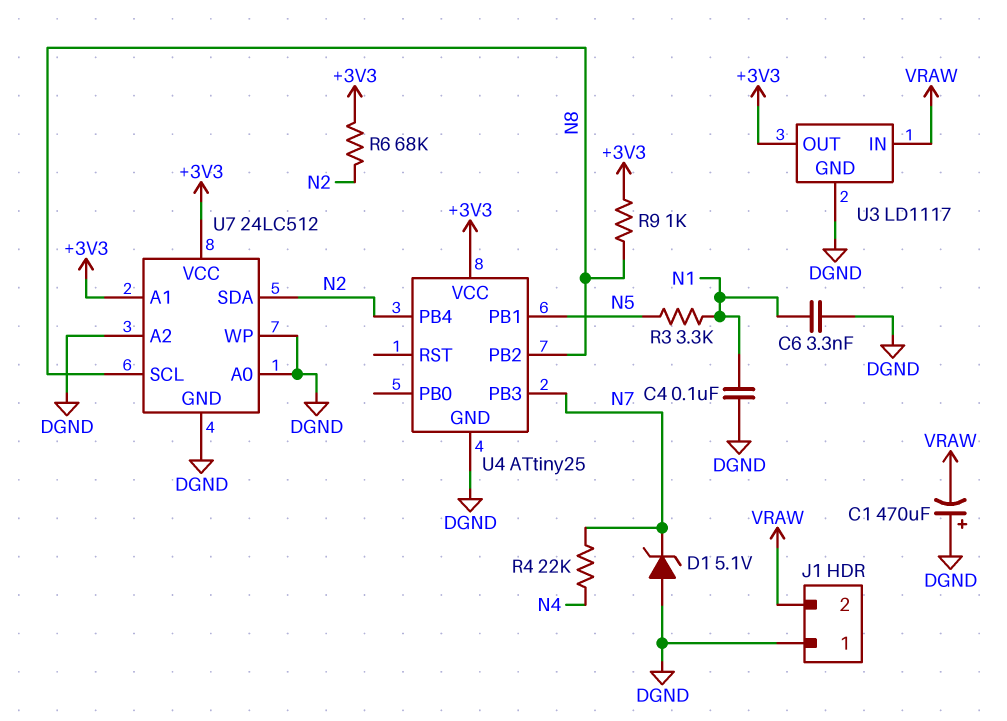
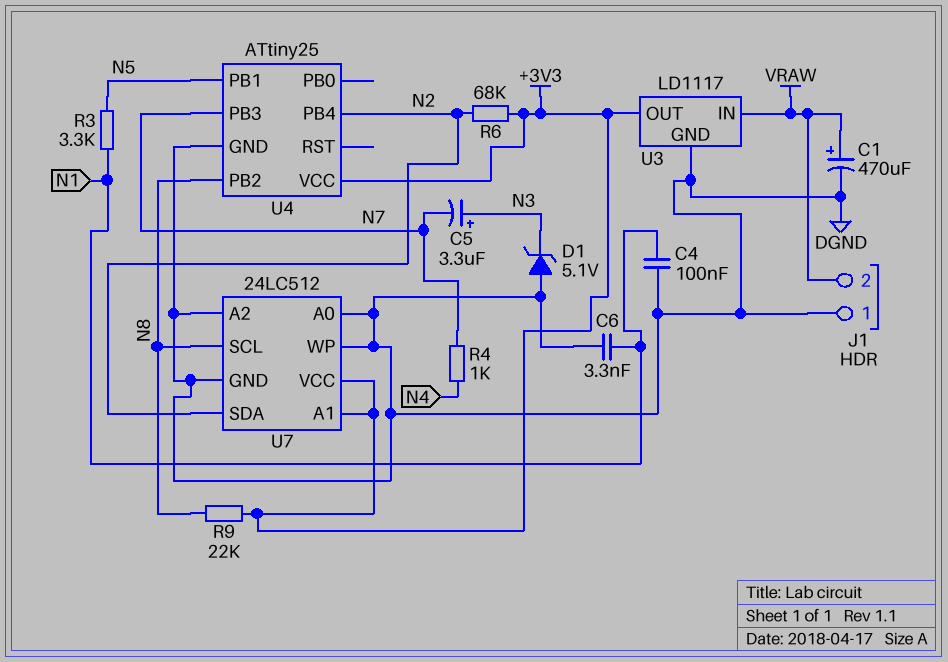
C1: 470uF (plus DGND, minus VRAW) -> 470uF (plus VRAW, minus DGND)
C5: none -> 3.3uF (plus N3, minus N7)
D1: zener 5.1V (A DGND, K N7) -> zener 5.1V (A DGND, K N3)
R4: 22k (N4, N7) -> 1k (N4, N7)
R9: 1k (+3V3, N8) -> 22k (+3V3, N8)

